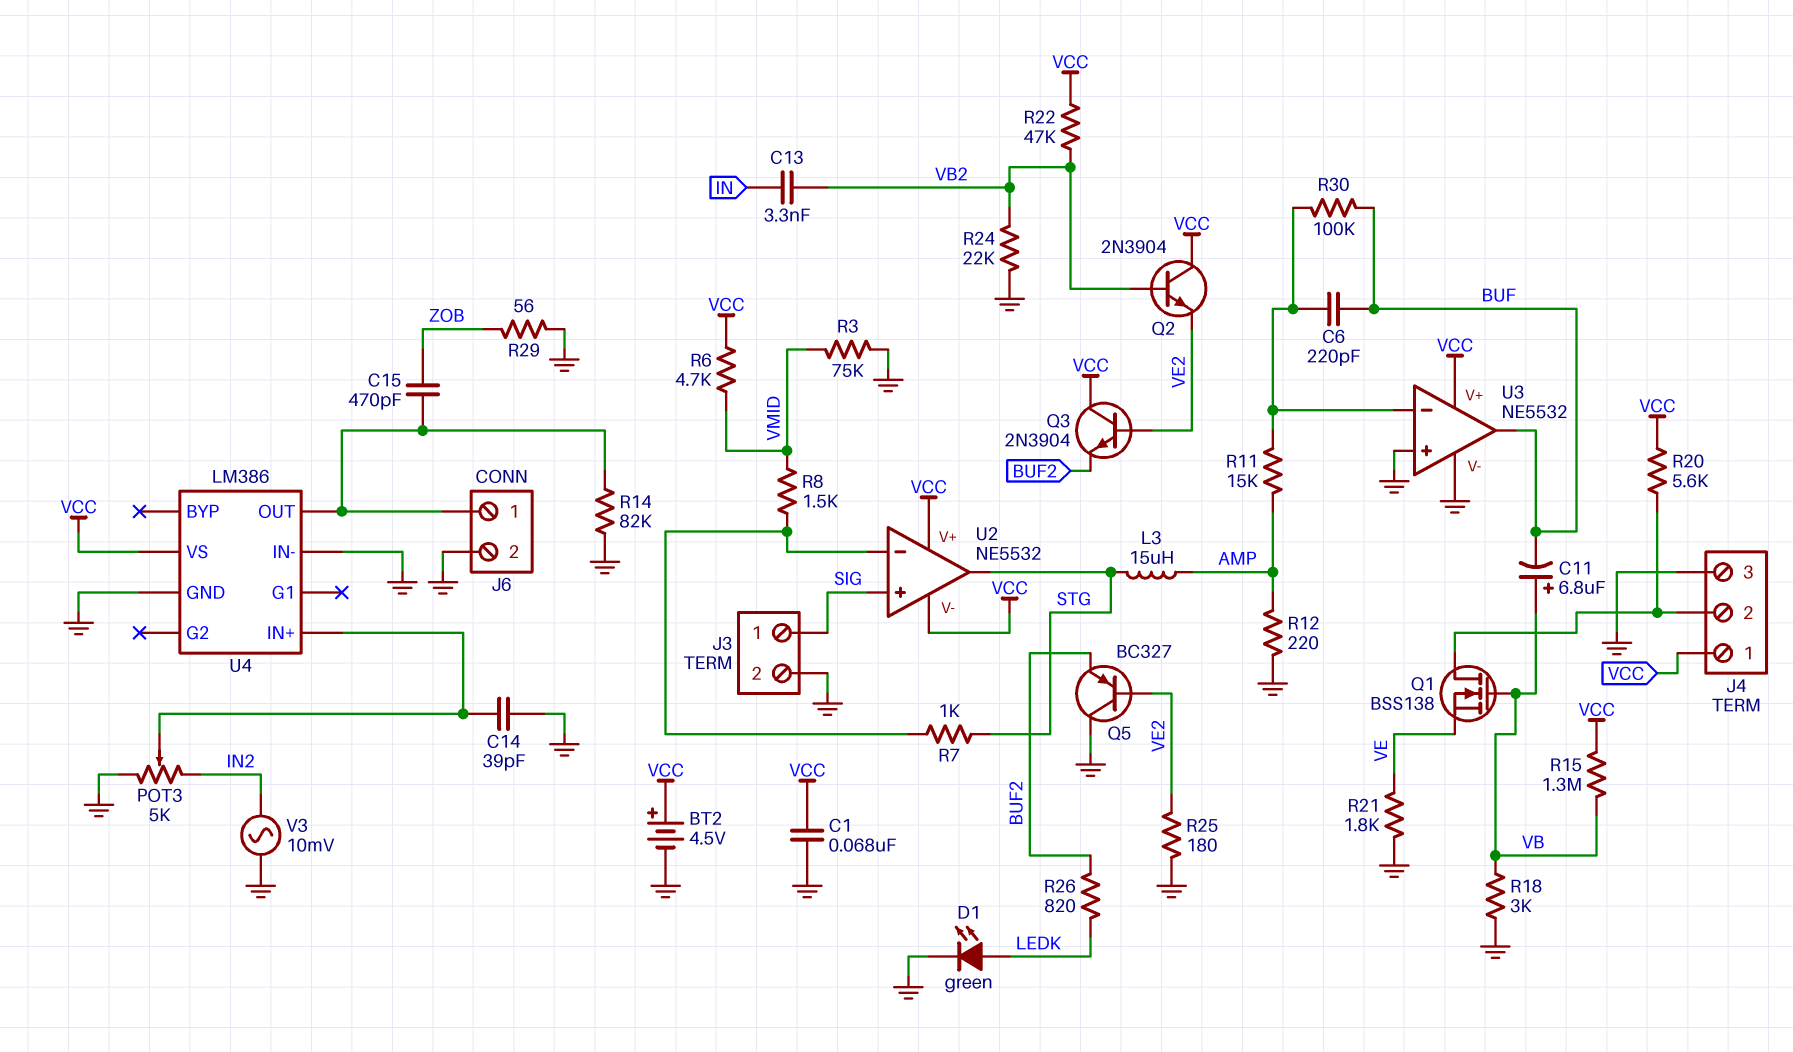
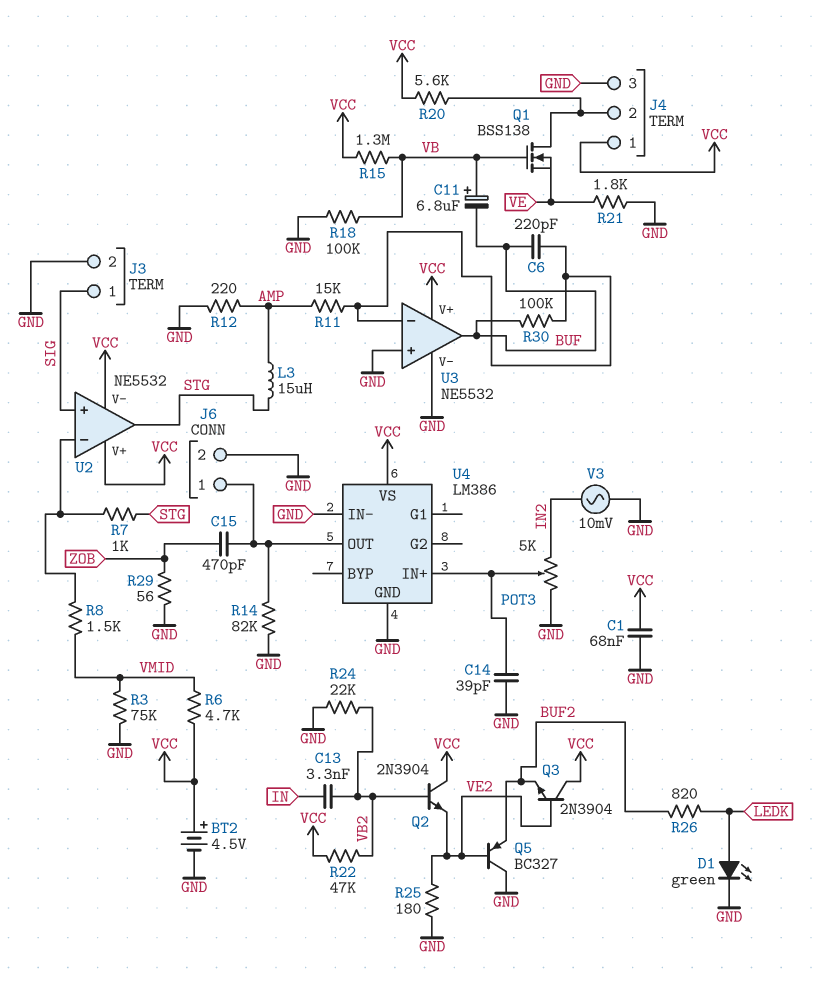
R18: 3k (GND, VB) -> 100k (GND, VB)

